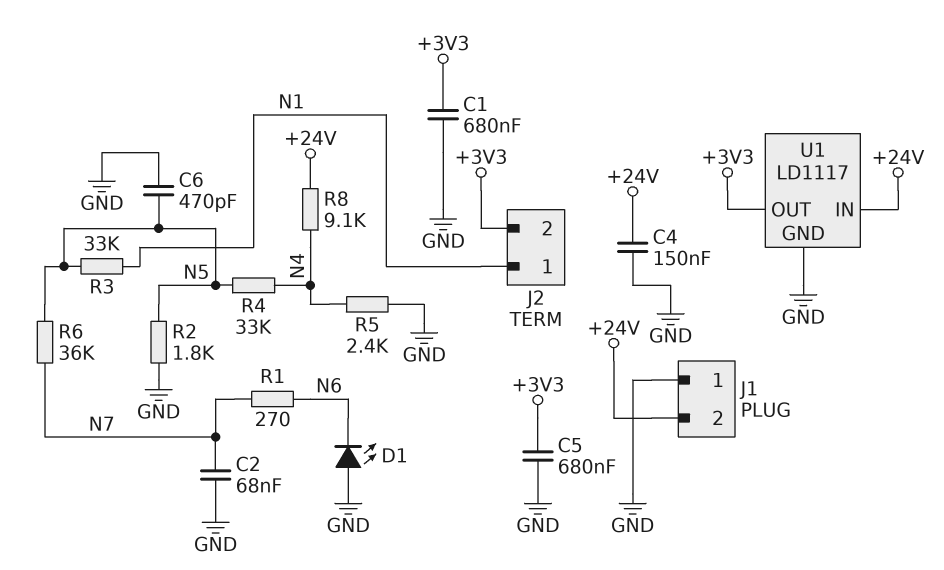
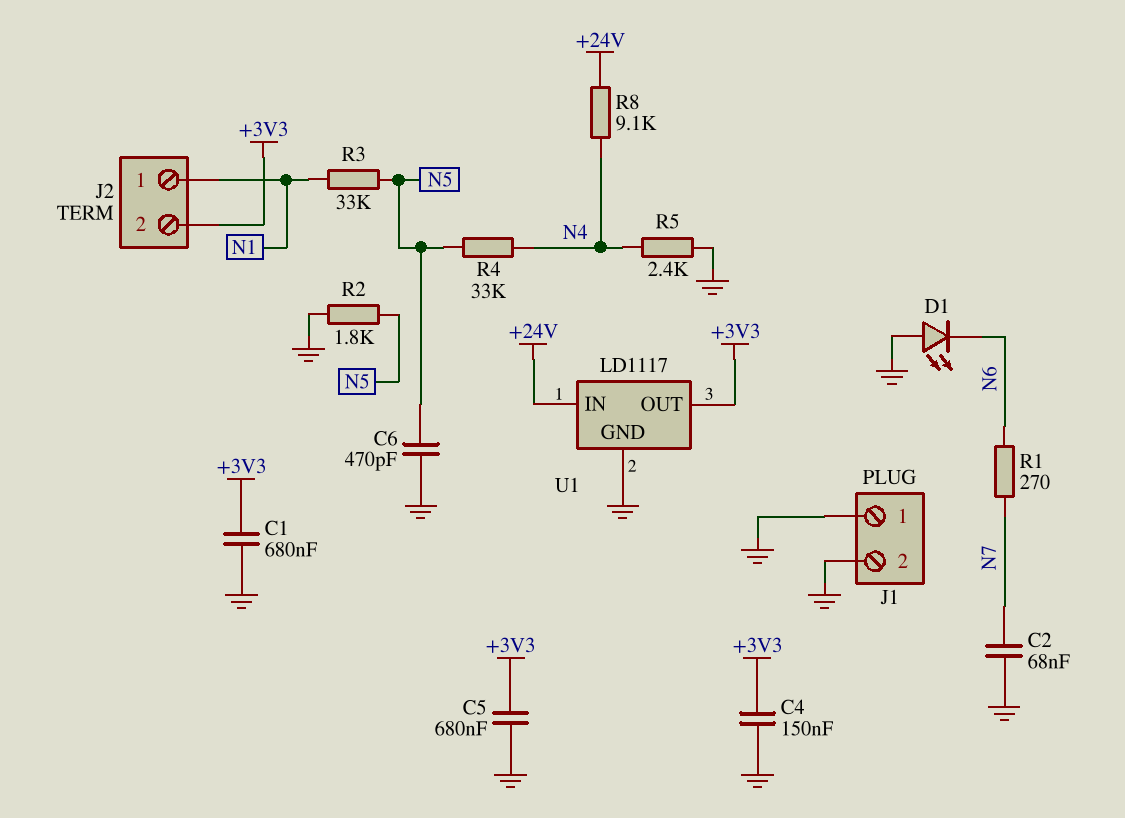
C4: 150nF (+24V, GND) -> 150nF (+3V3, GND)
J1 pin 2: +24V -> GND
R6: 36k (N5, N7) -> none

